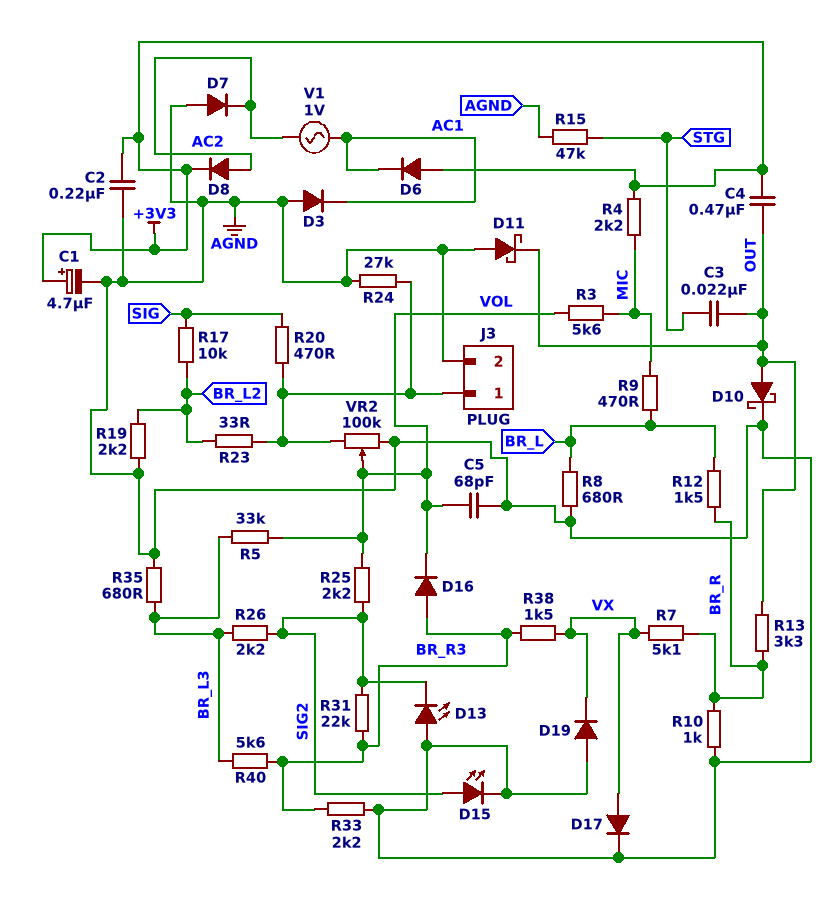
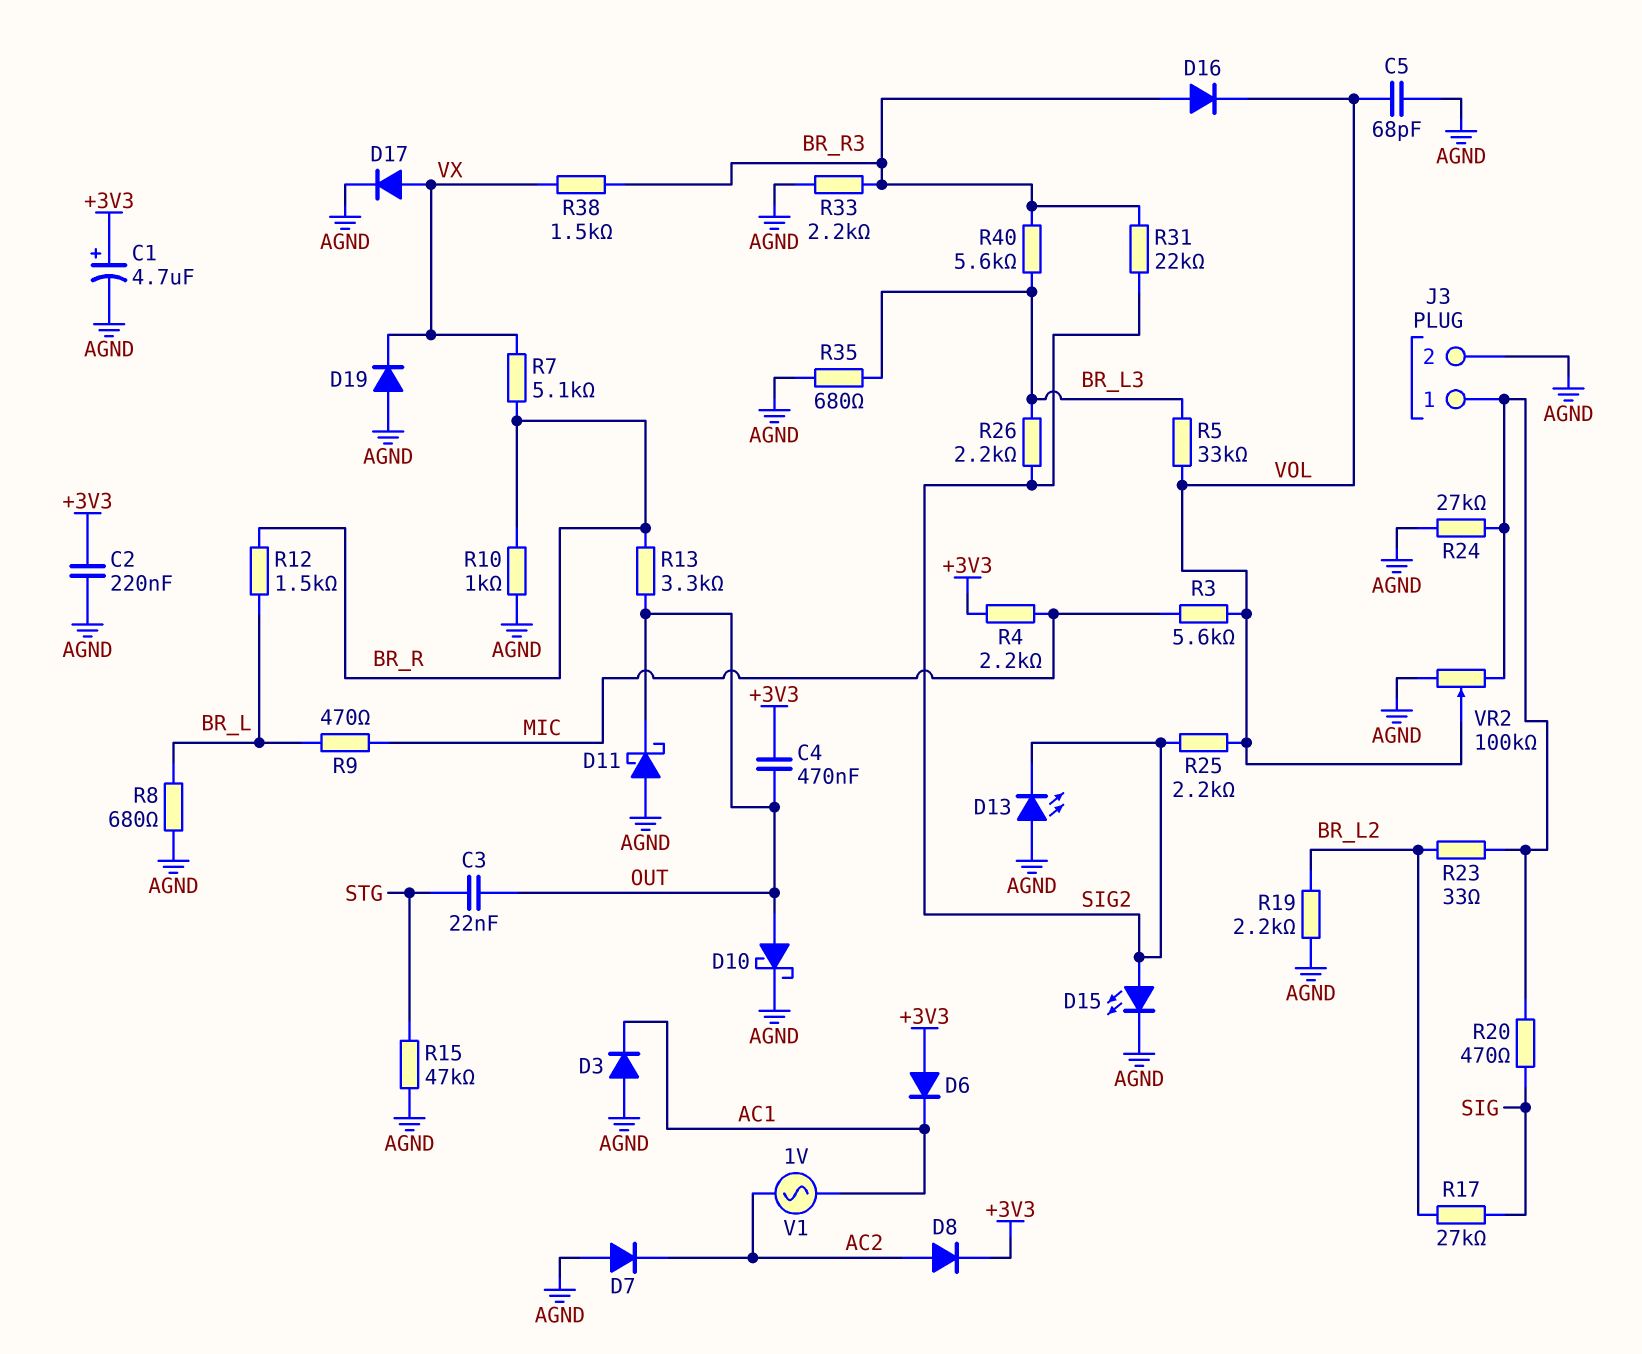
R17: 10k (BR_L2, SIG) -> 27k (BR_L2, SIG)

